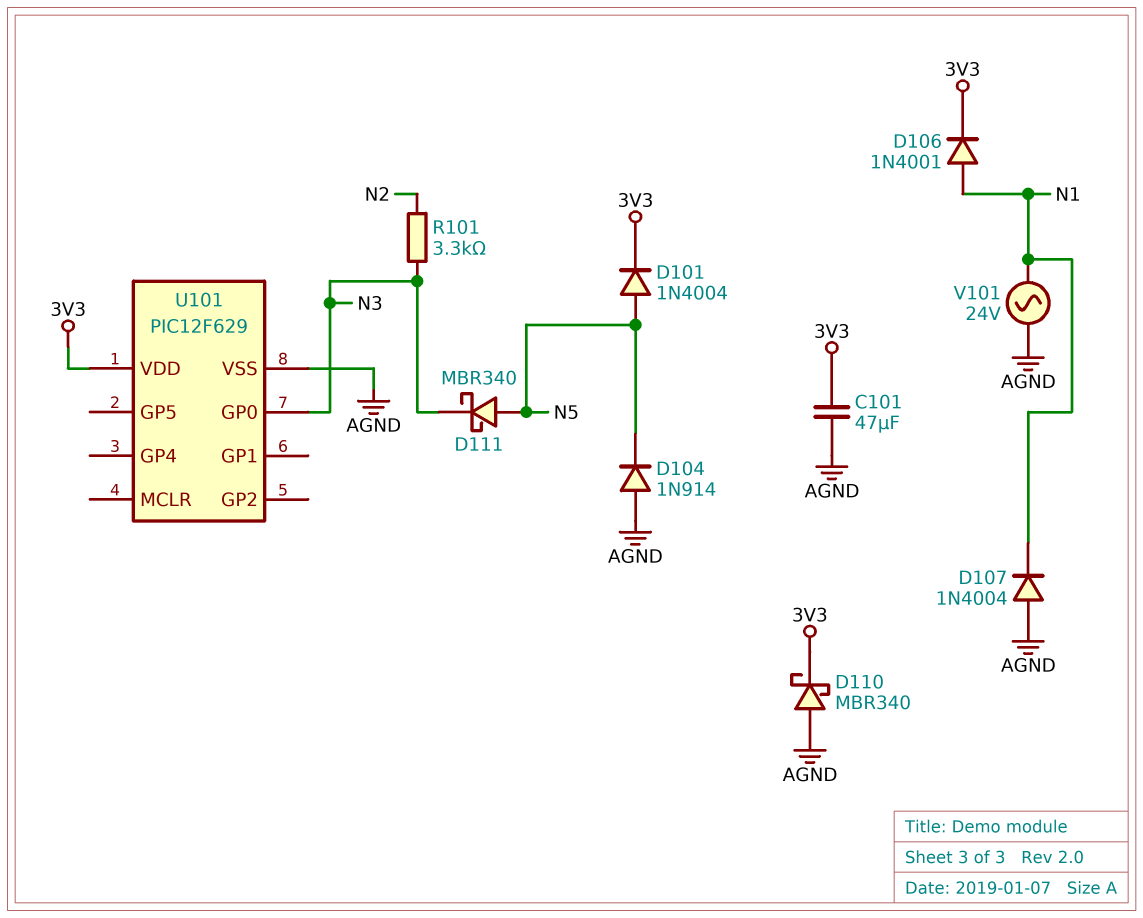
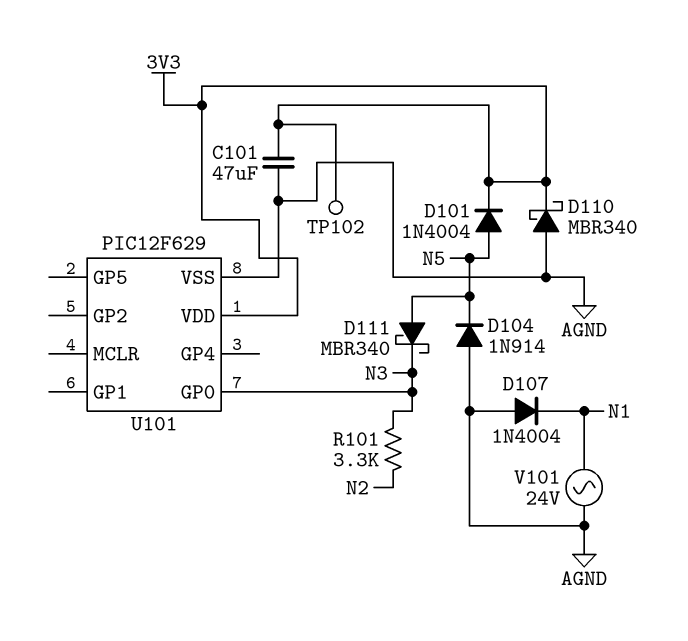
D106: diode 1N4001 (A N1, K 3V3) -> none
TP102: none -> test point (3V3)

